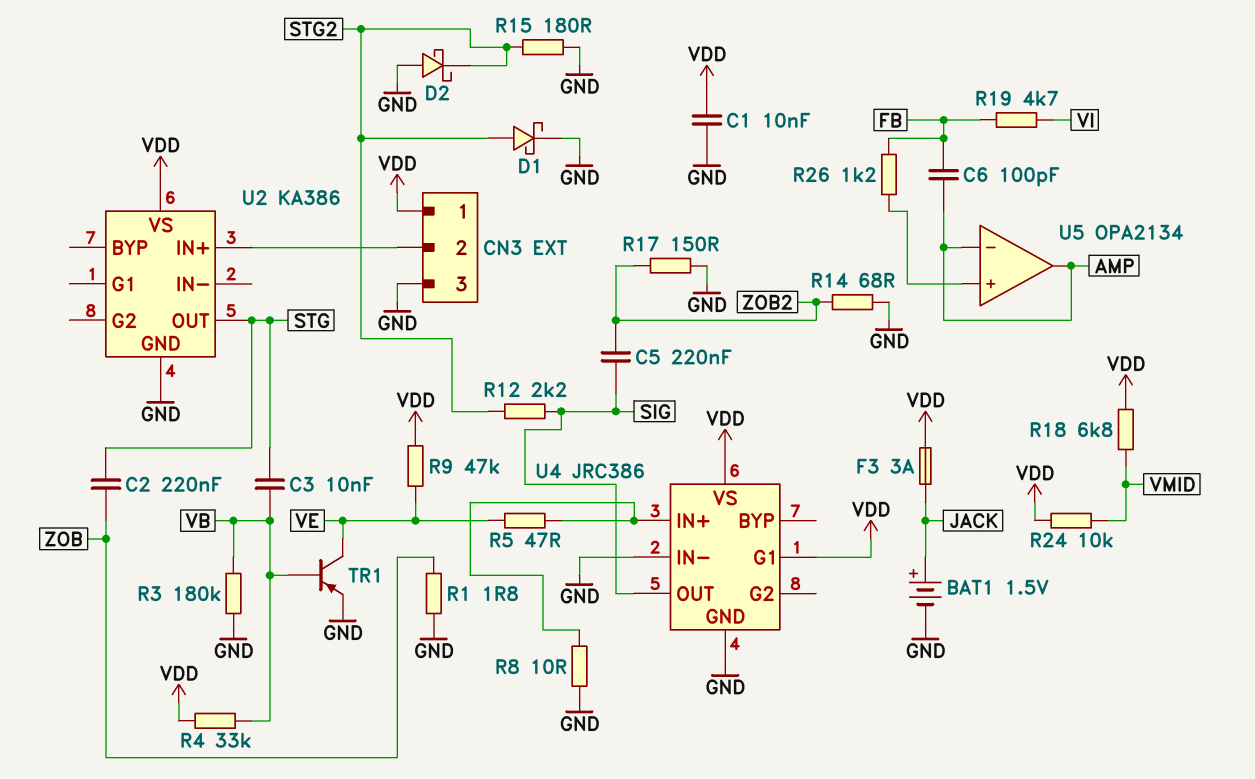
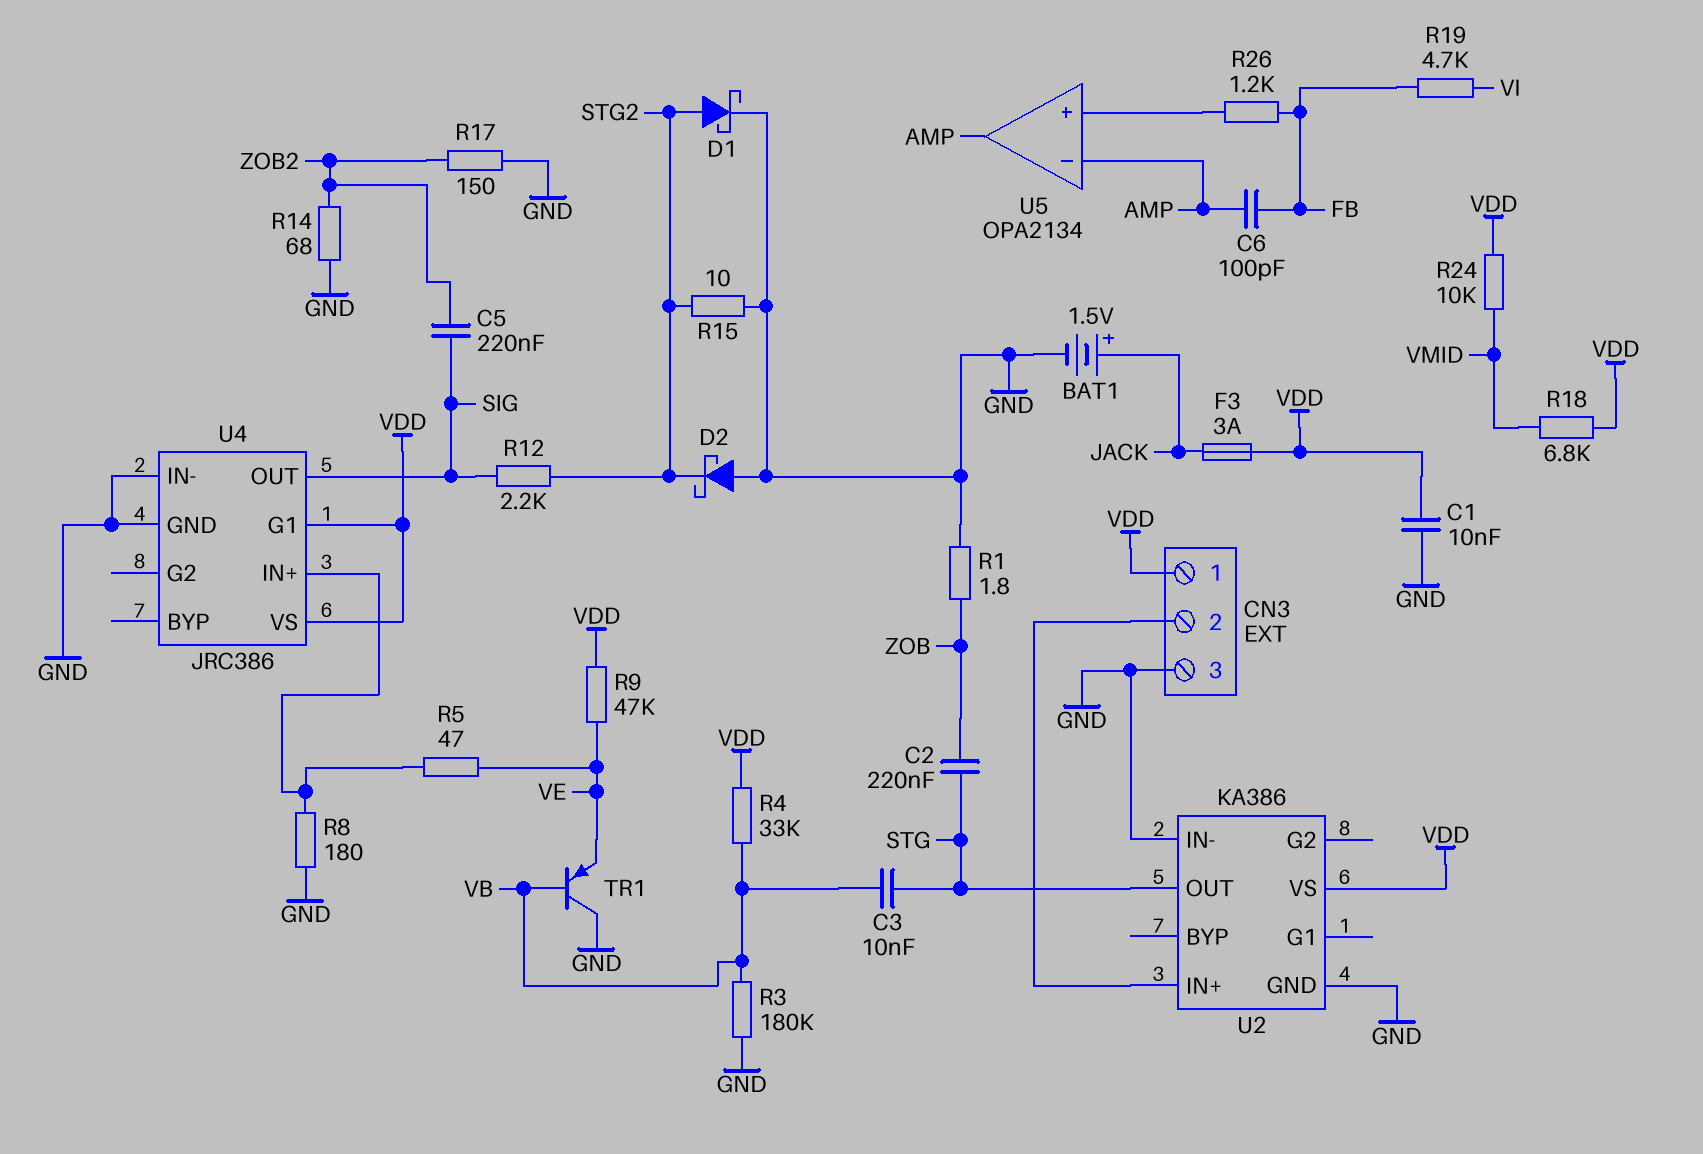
R8: 10 (GND, U4/IN+) -> 180 (GND, U4/IN+)
R15: 180 (GND, STG2) -> 10 (GND, STG2)
TR1: PNP (B VB, C VE, E GND) -> PNP (B VB, C GND, E VE)
U2 pin IN-: none -> GND

